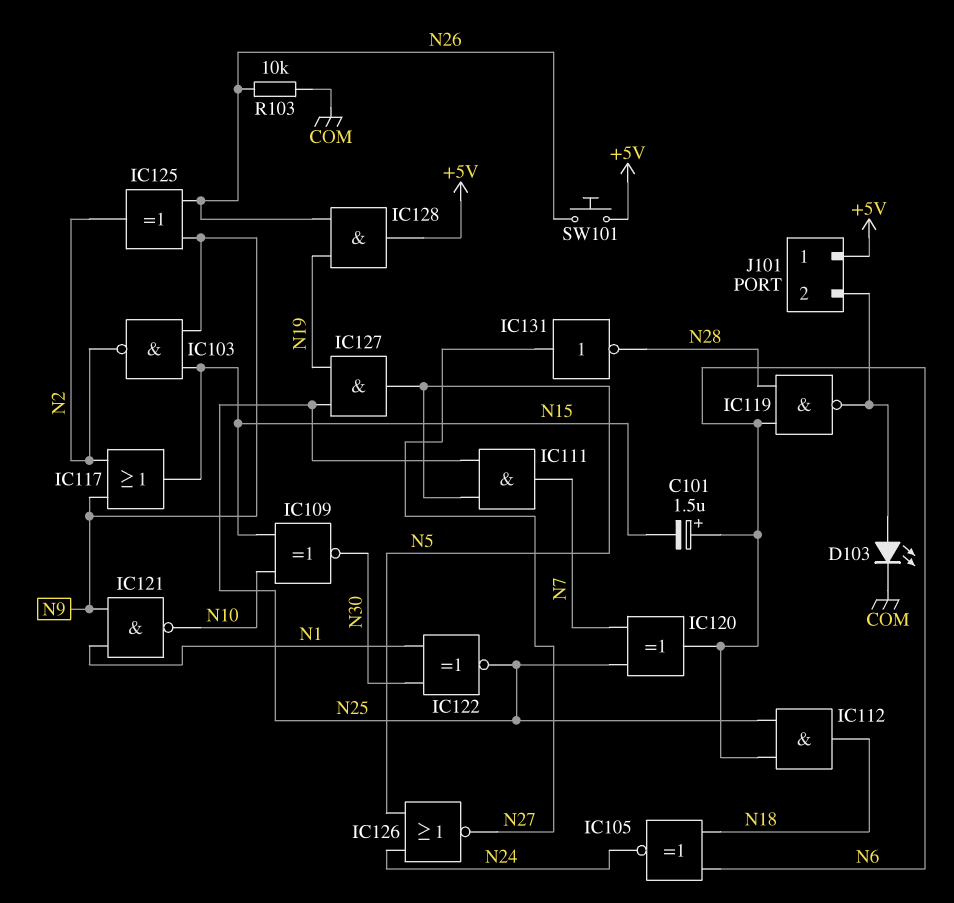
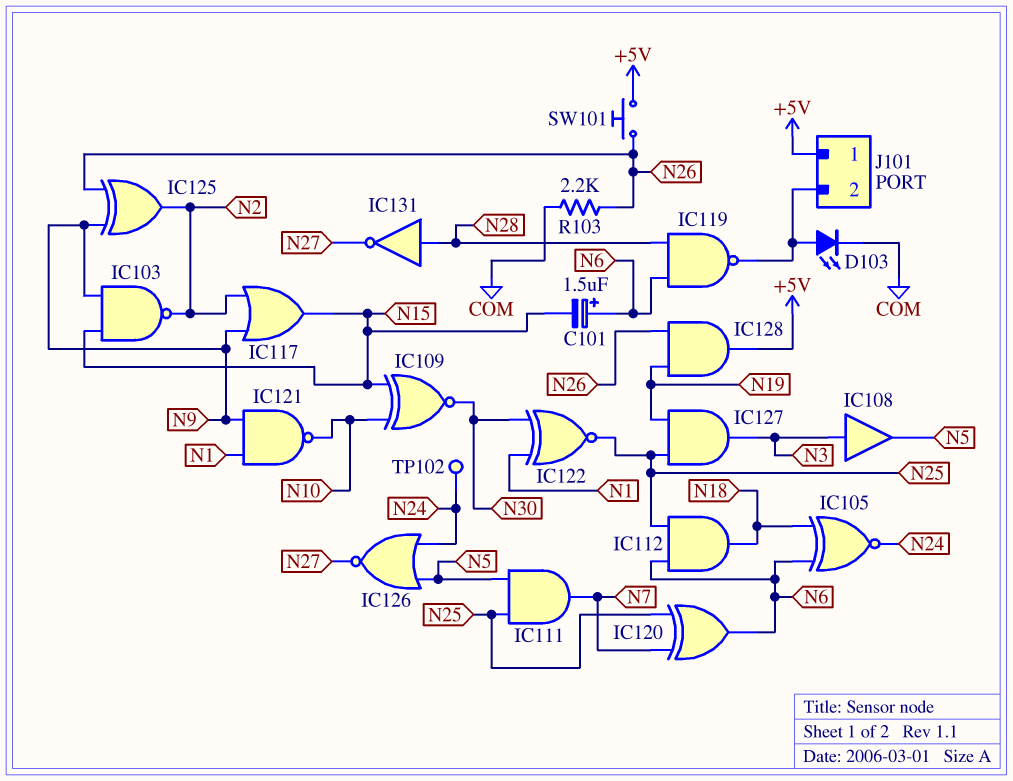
IC108: none -> buffer (in N3, out N5)
IC127: AND (in N19, in N25, out N5) -> AND (in N19, in N25, out N3)
IC131: NOT (in N27, out N28) -> NOT (in N28, out N27)
R103: 10k (COM, N26) -> 2.2k (COM, N26)
TP102: none -> test point (N24)

